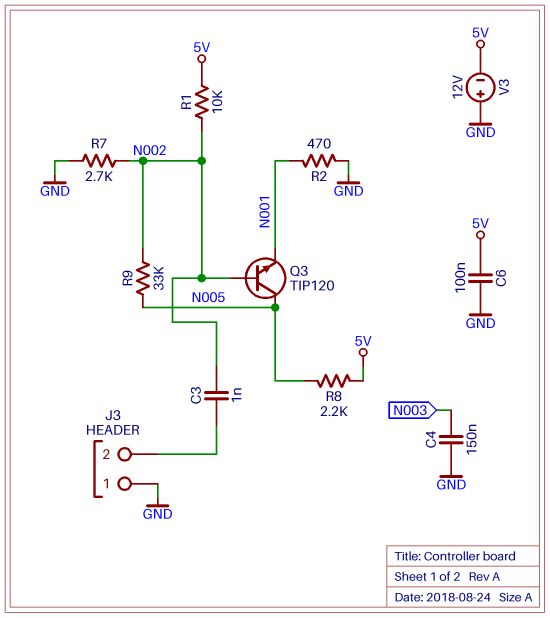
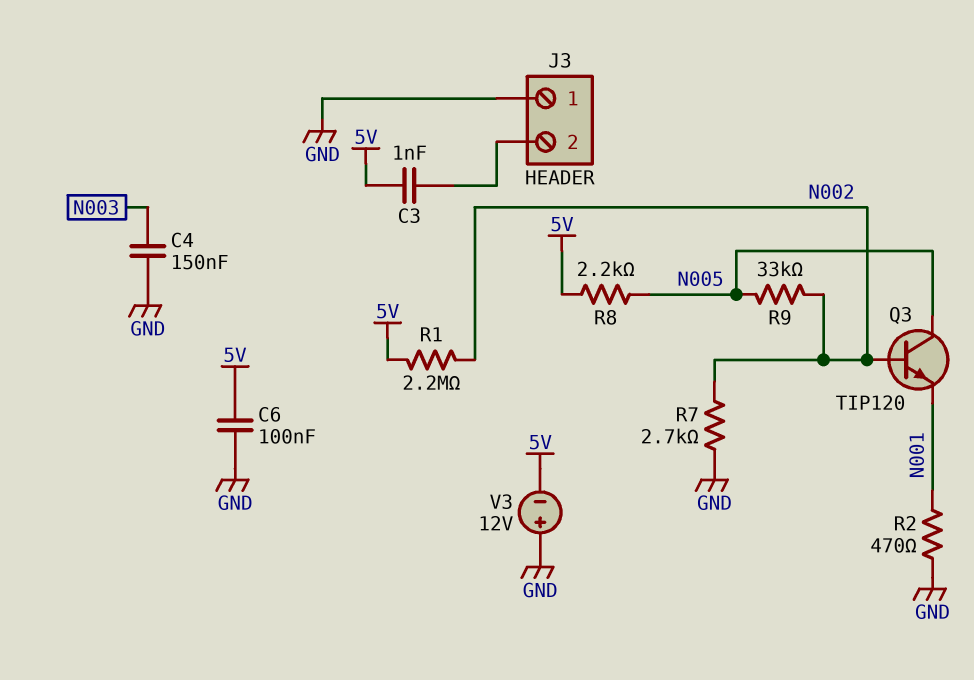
C3: 1nF (J3/2, N002) -> 1nF (5V, J3/2)
R1: 10k (5V, N002) -> 2.2M (5V, N002)

